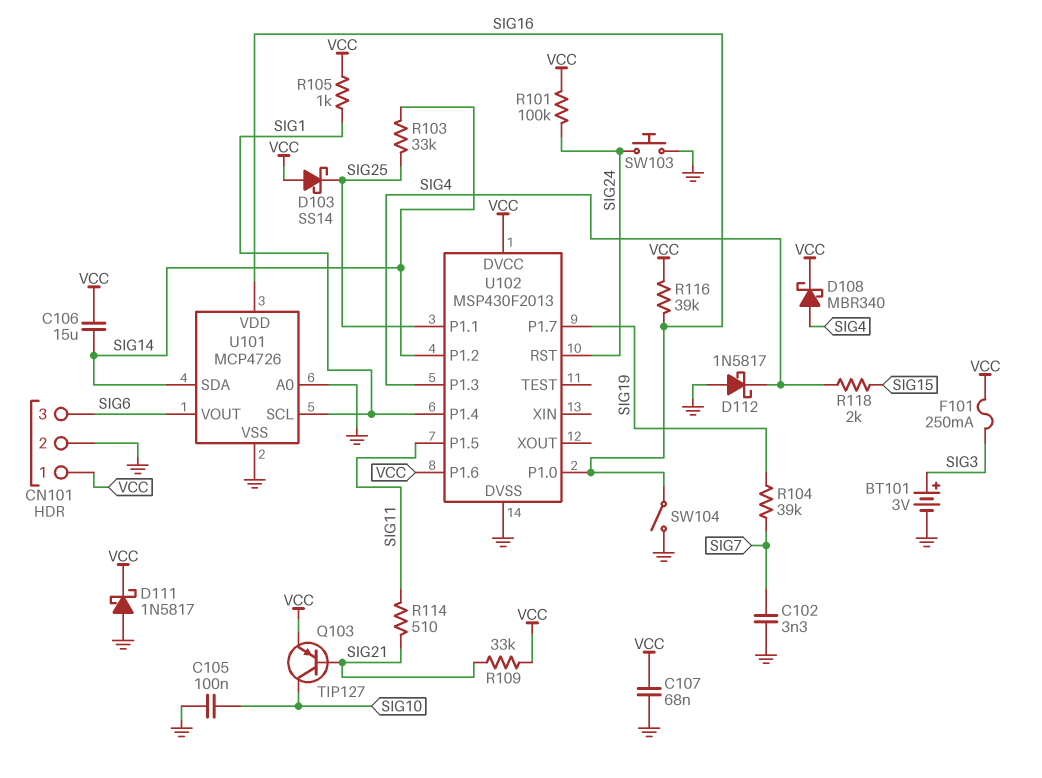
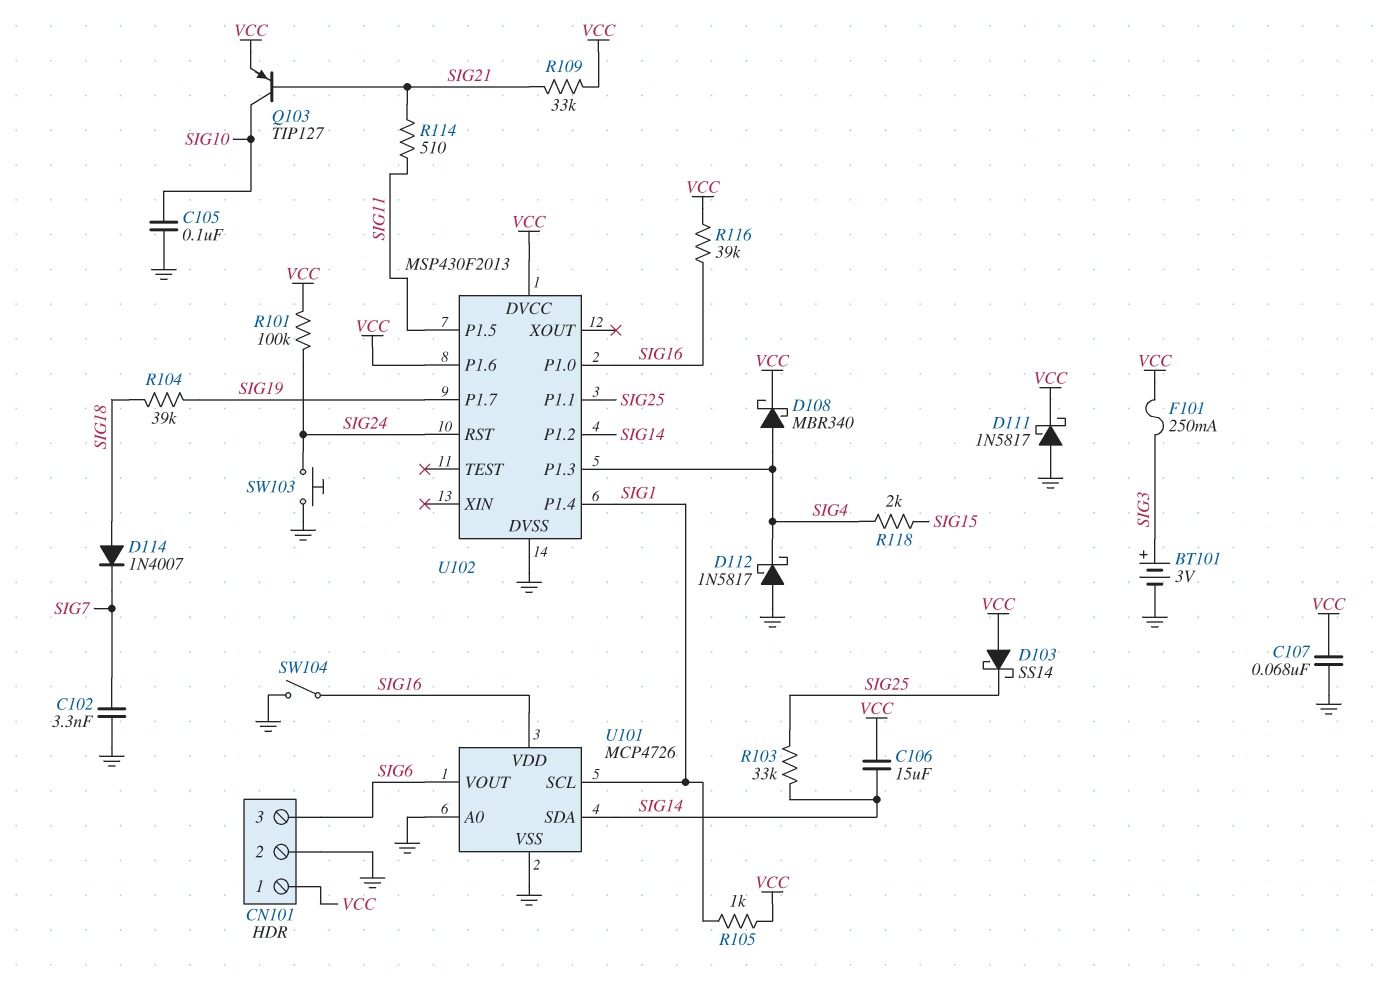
D114: none -> diode 1N4007 (A SIG18, K SIG7)
R104: 39k (SIG7, SIG19) -> 39k (SIG18, SIG19)

